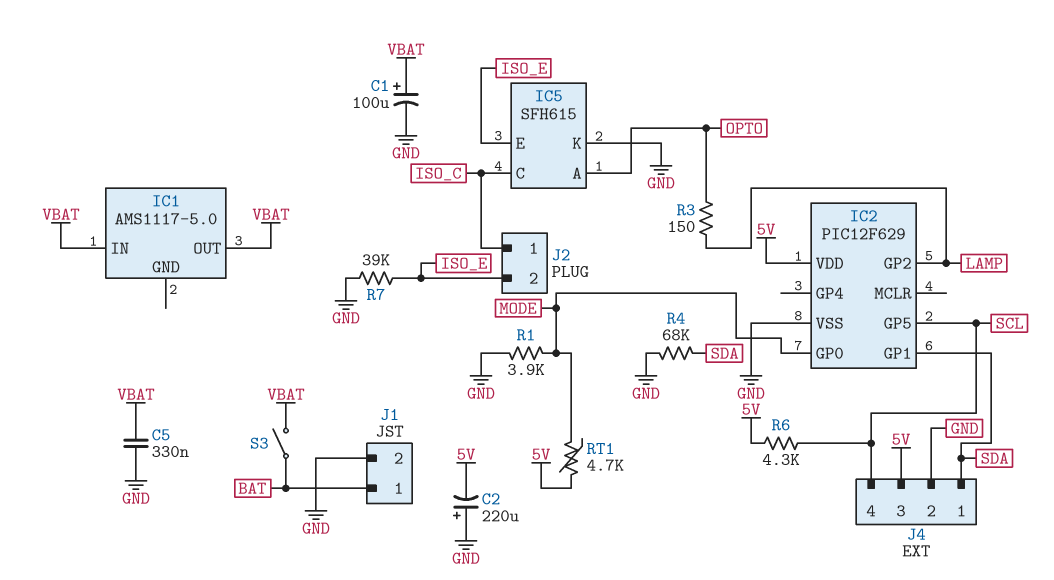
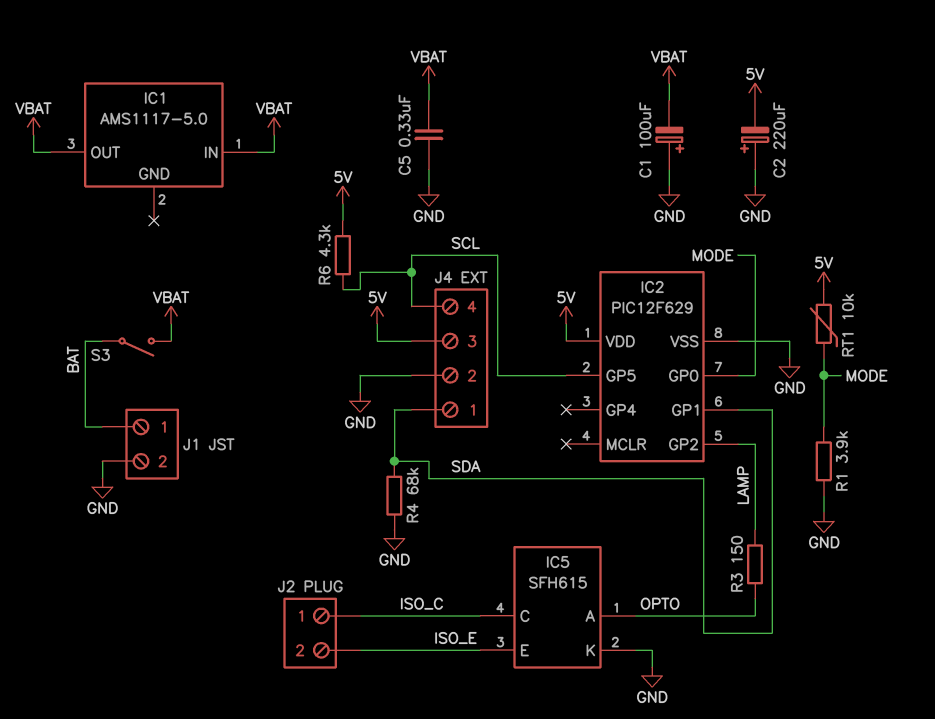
C1: 100uF (plus VBAT, minus GND) -> 100uF (plus GND, minus VBAT)
R7: 39k (GND, ISO_E) -> none
RT1: 4.7k (5V, MODE) -> 10k (5V, MODE)

